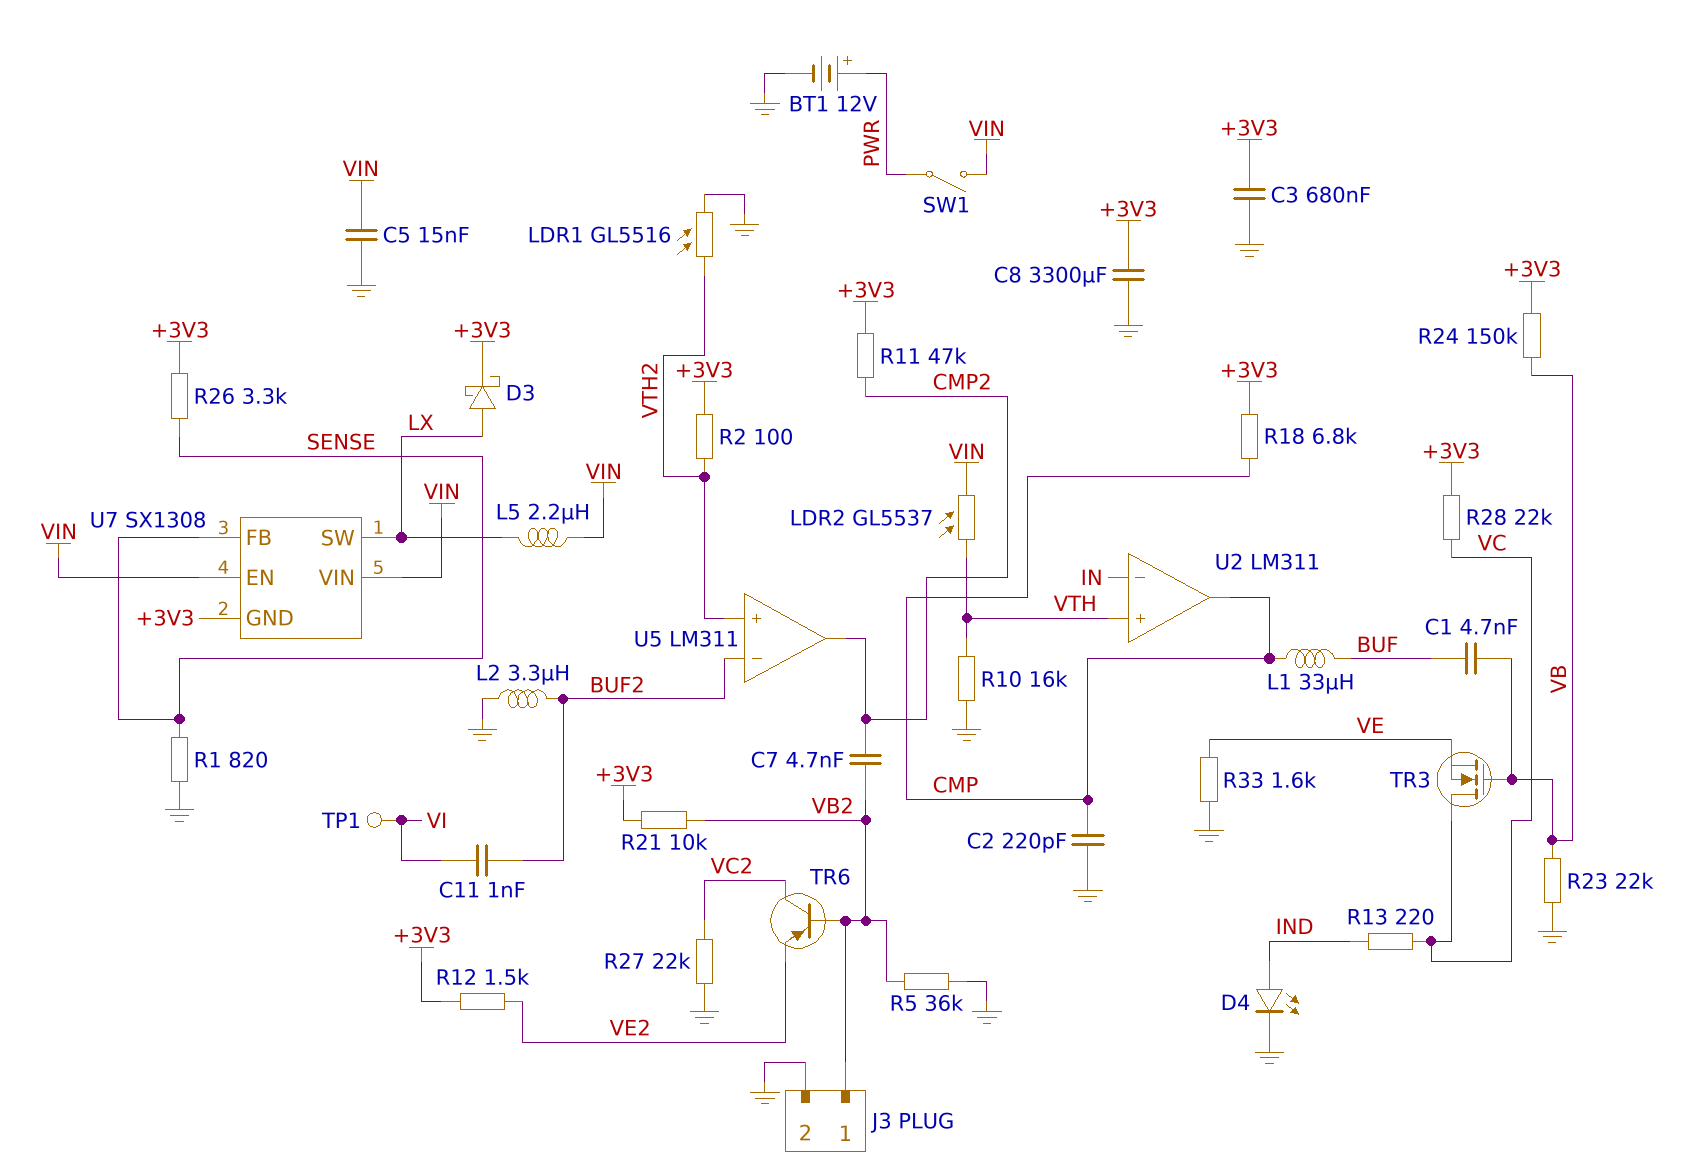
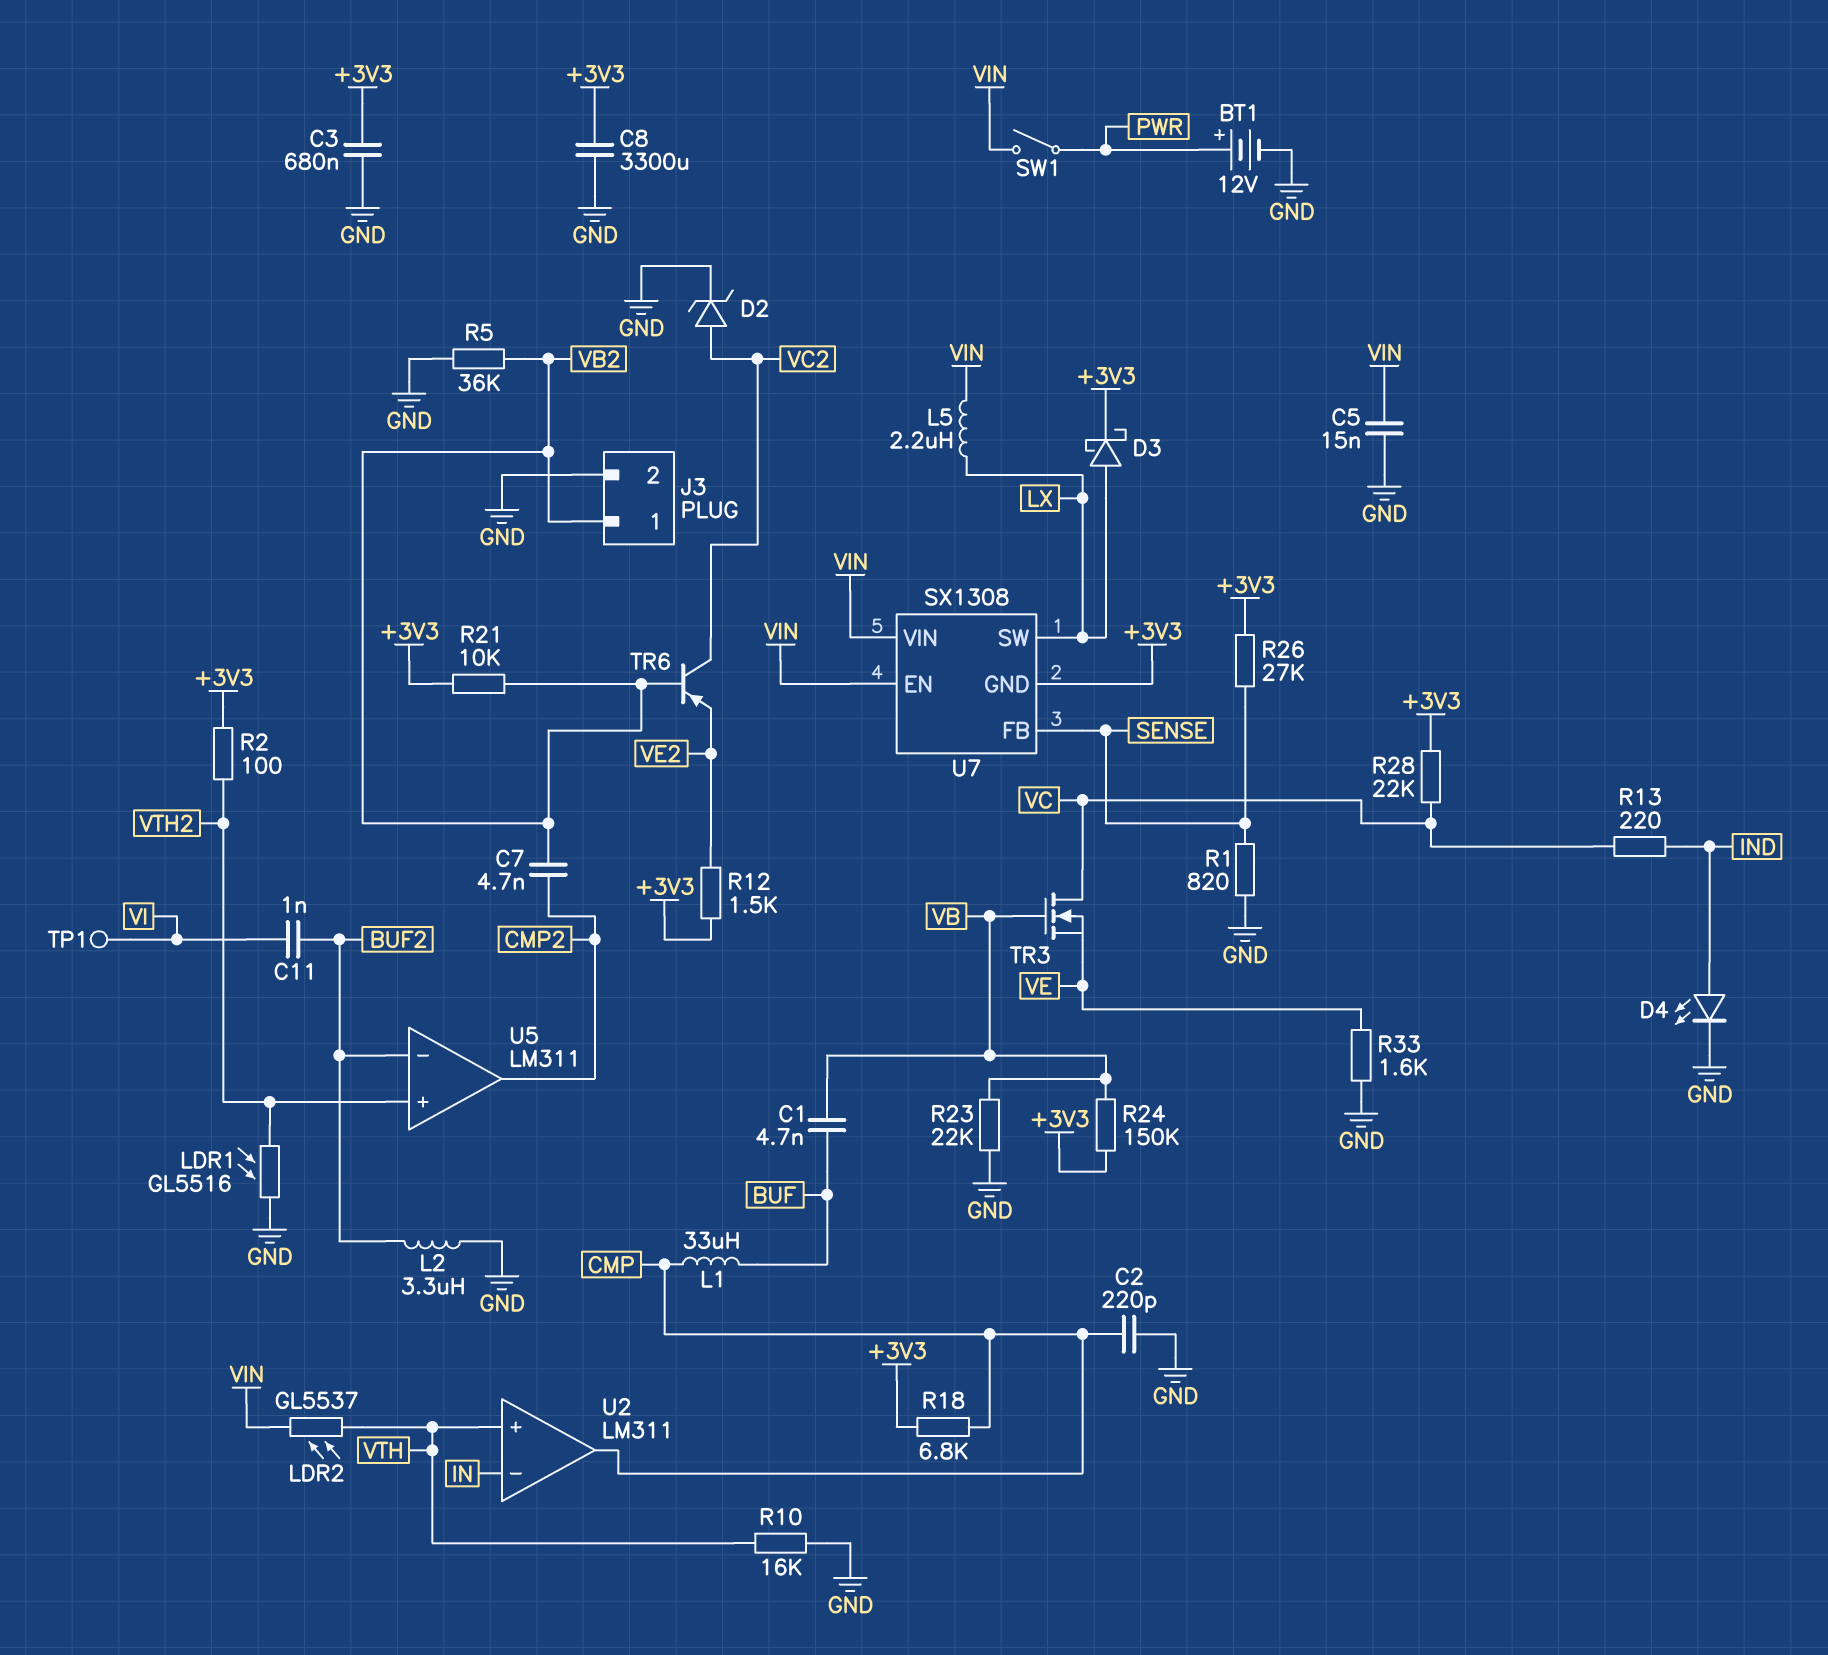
D2: none -> zener (A VC2, K GND)
R11: 47k (+3V3, CMP2) -> none
R26: 3.3k (+3V3, SENSE) -> 27k (+3V3, SENSE)
R27: 22k (GND, VC2) -> none

